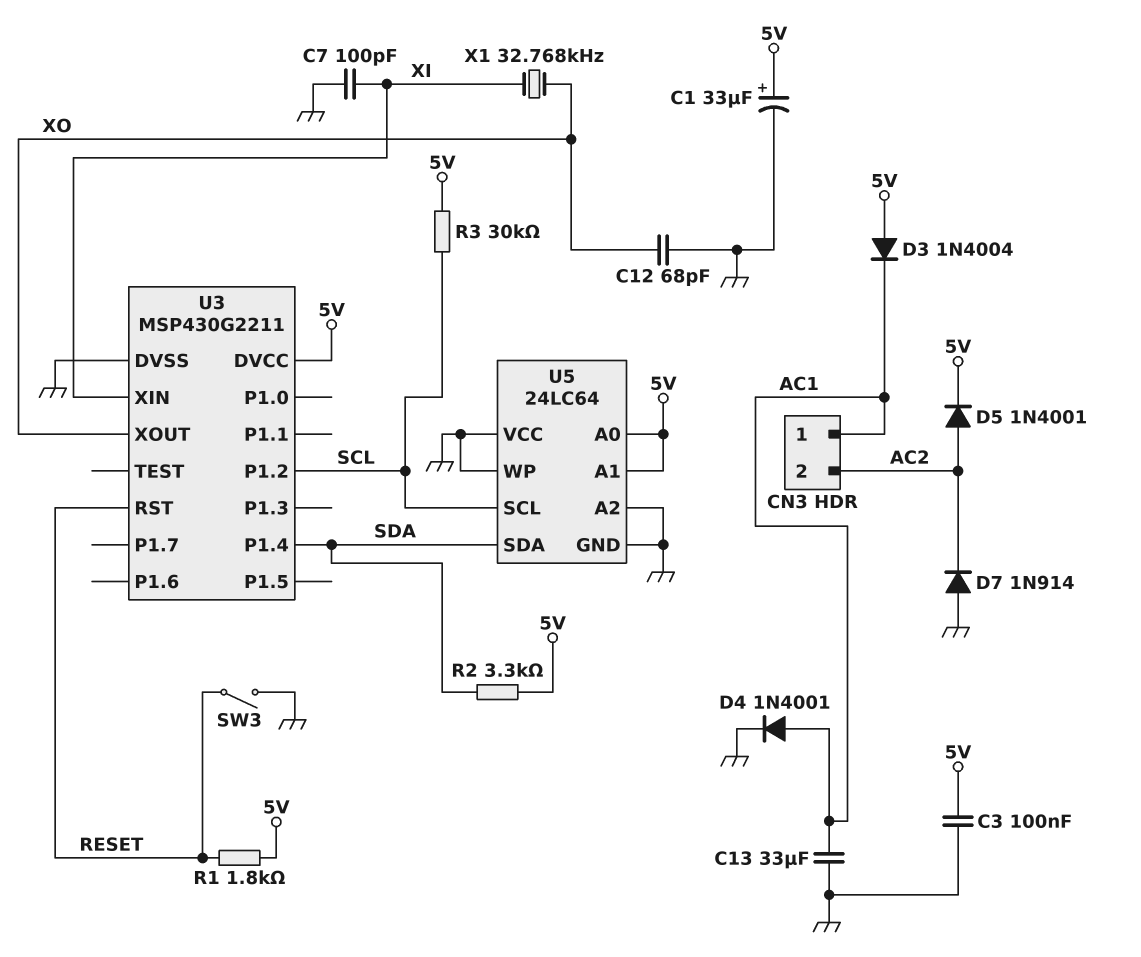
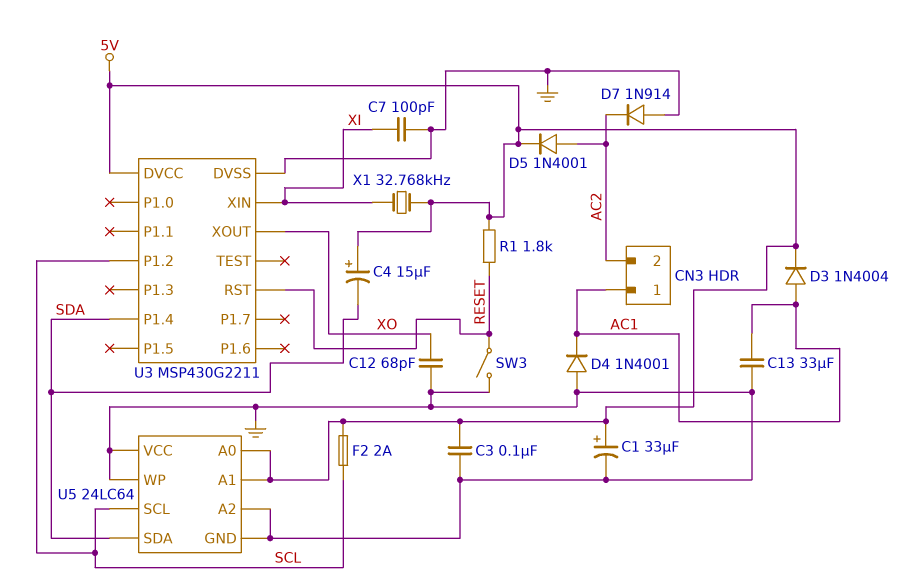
C4: none -> 15uF (plus 5V, minus SDA)
D3: diode 1N4004 (A 5V, K AC1) -> diode 1N4004 (A AC1, K 5V)
D4: diode 1N4001 (A AC1, K GND) -> diode 1N4001 (A GND, K AC1)
F2: none -> 2A (5V, SCL)
R2: 3.3k (5V, SDA) -> none
R3: 30k (5V, SCL) -> none
X1: 32.768kHz (XI, XO) -> 32.768kHz (5V, XI)

